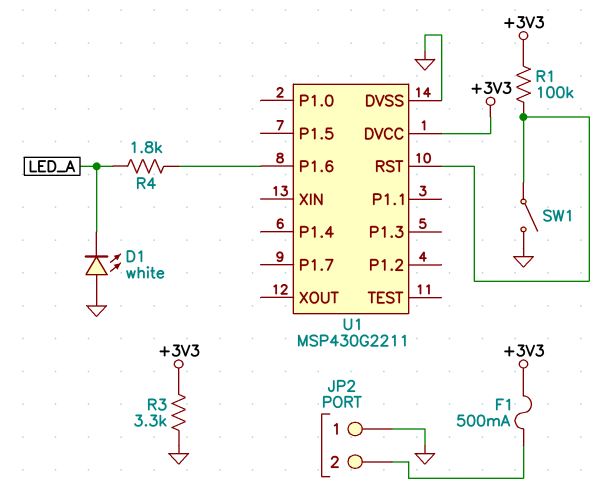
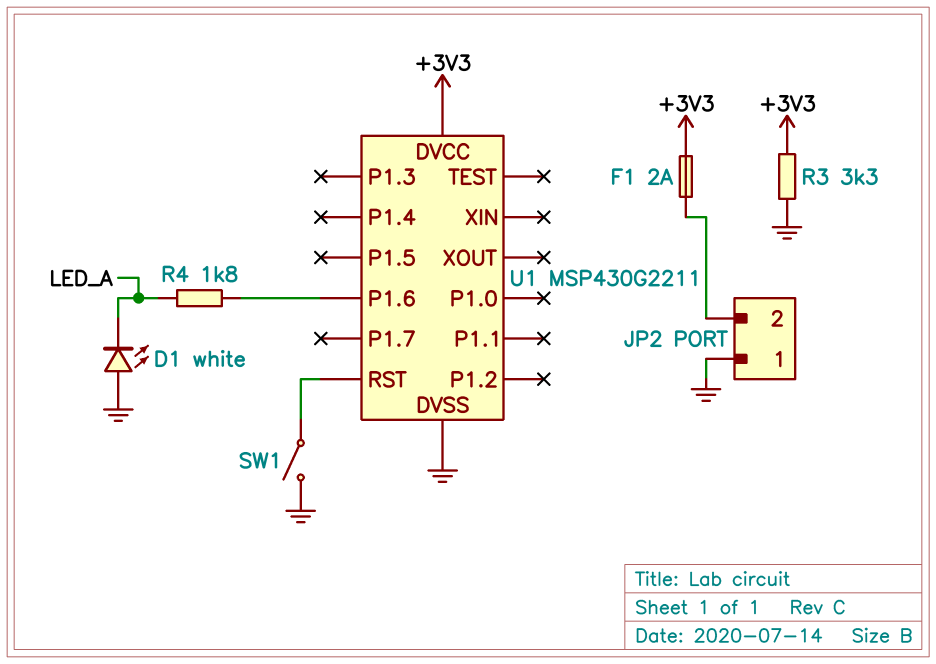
F1: 500mA (+3V3, JP2/2) -> 2A (+3V3, JP2/2)
R1: 100k (+3V3, U1/RST) -> none

